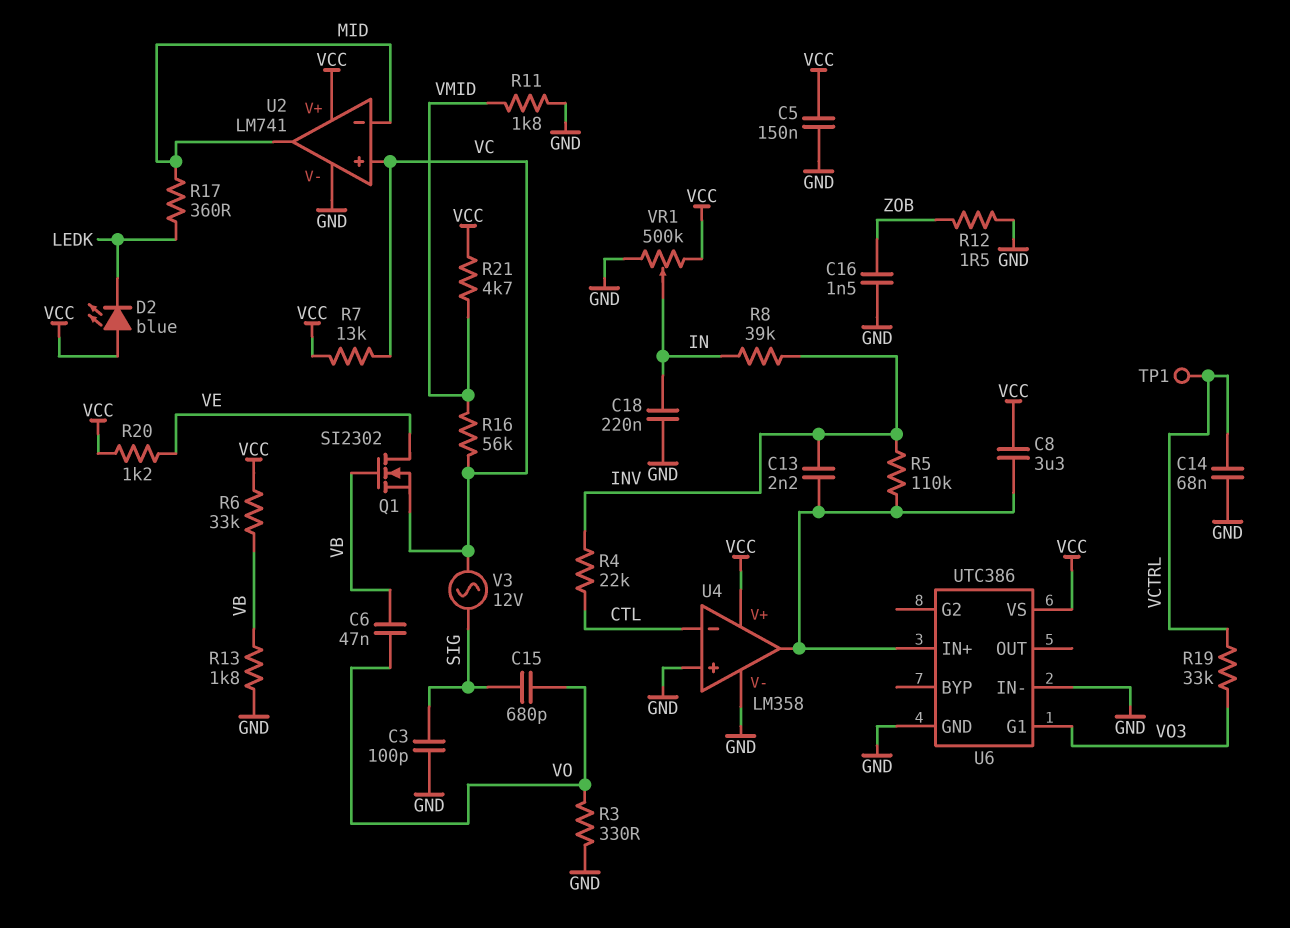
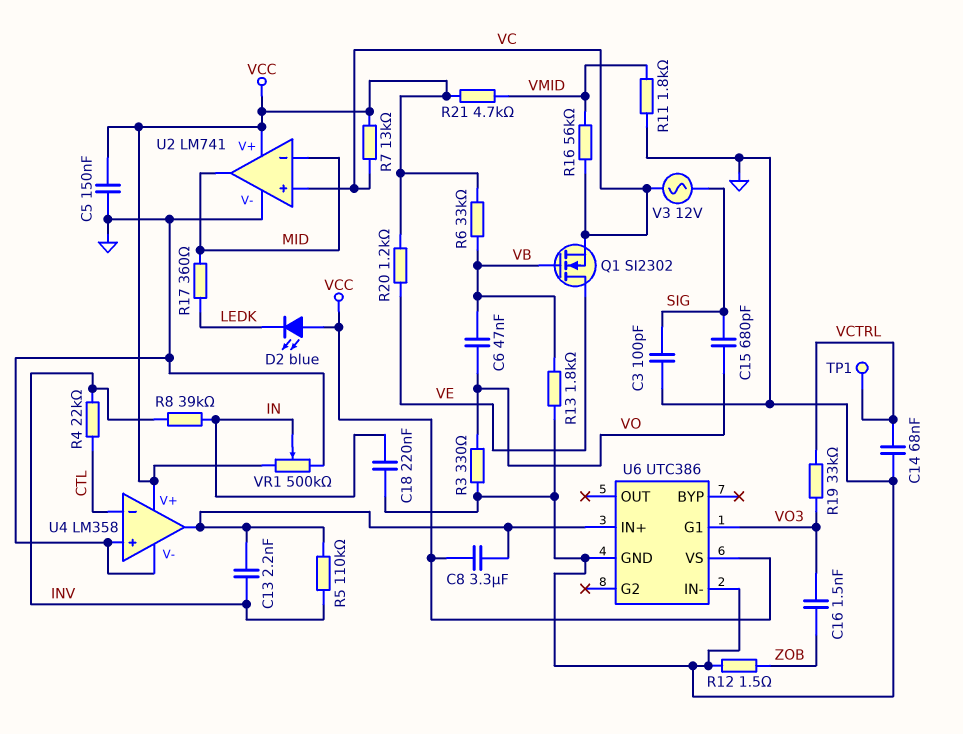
C16: 1.5nF (GND, ZOB) -> 1.5nF (VO3, ZOB)

